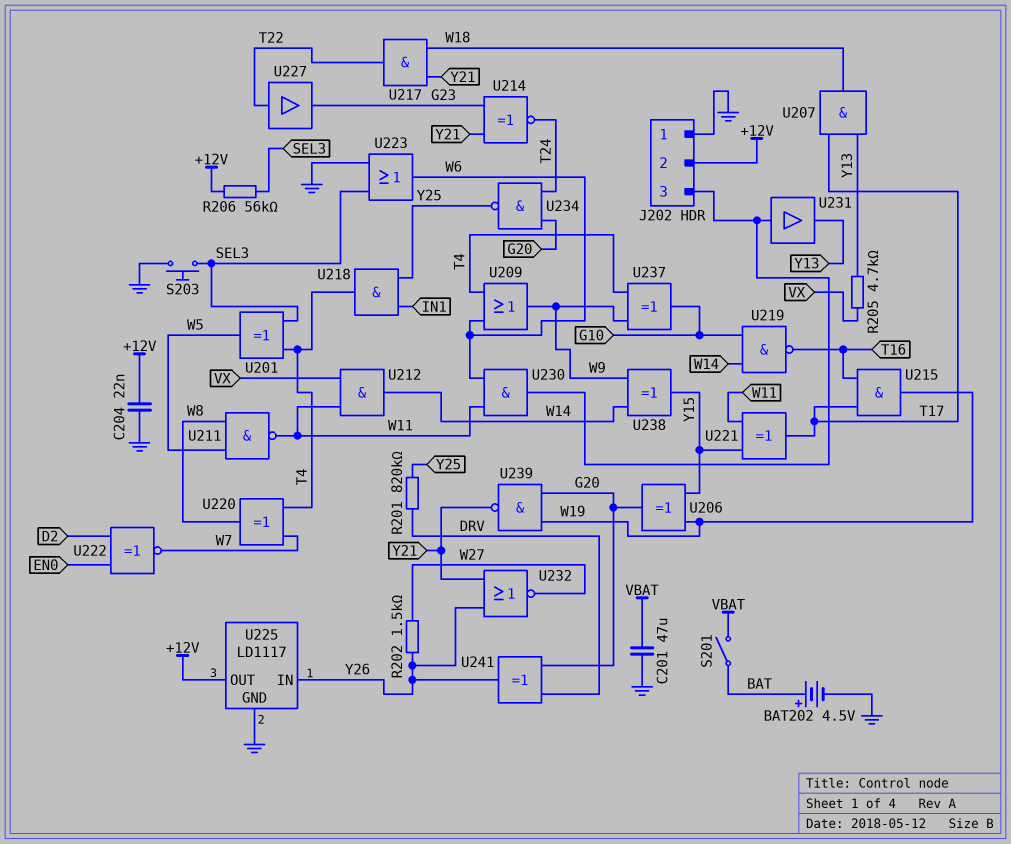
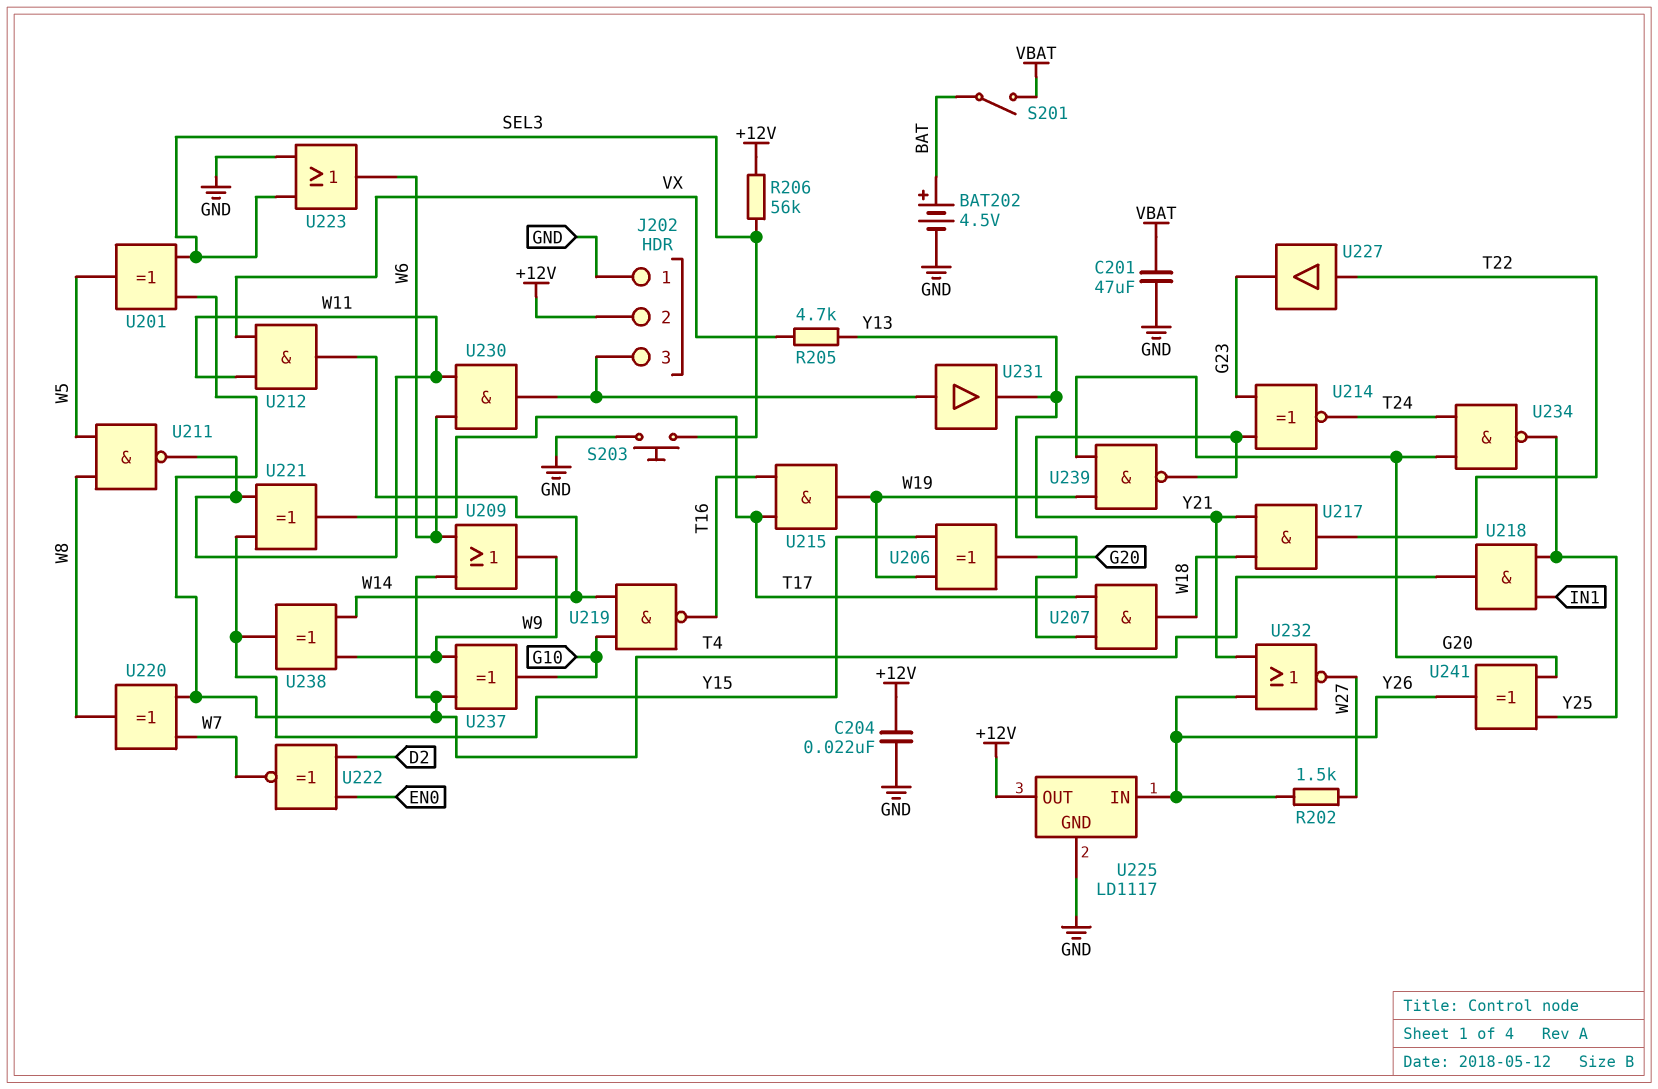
R201: 820k (DRV, Y25) -> none
U241: XOR (in DRV, in G20, out Y26) -> XOR (in G20, in Y25, out Y26)

